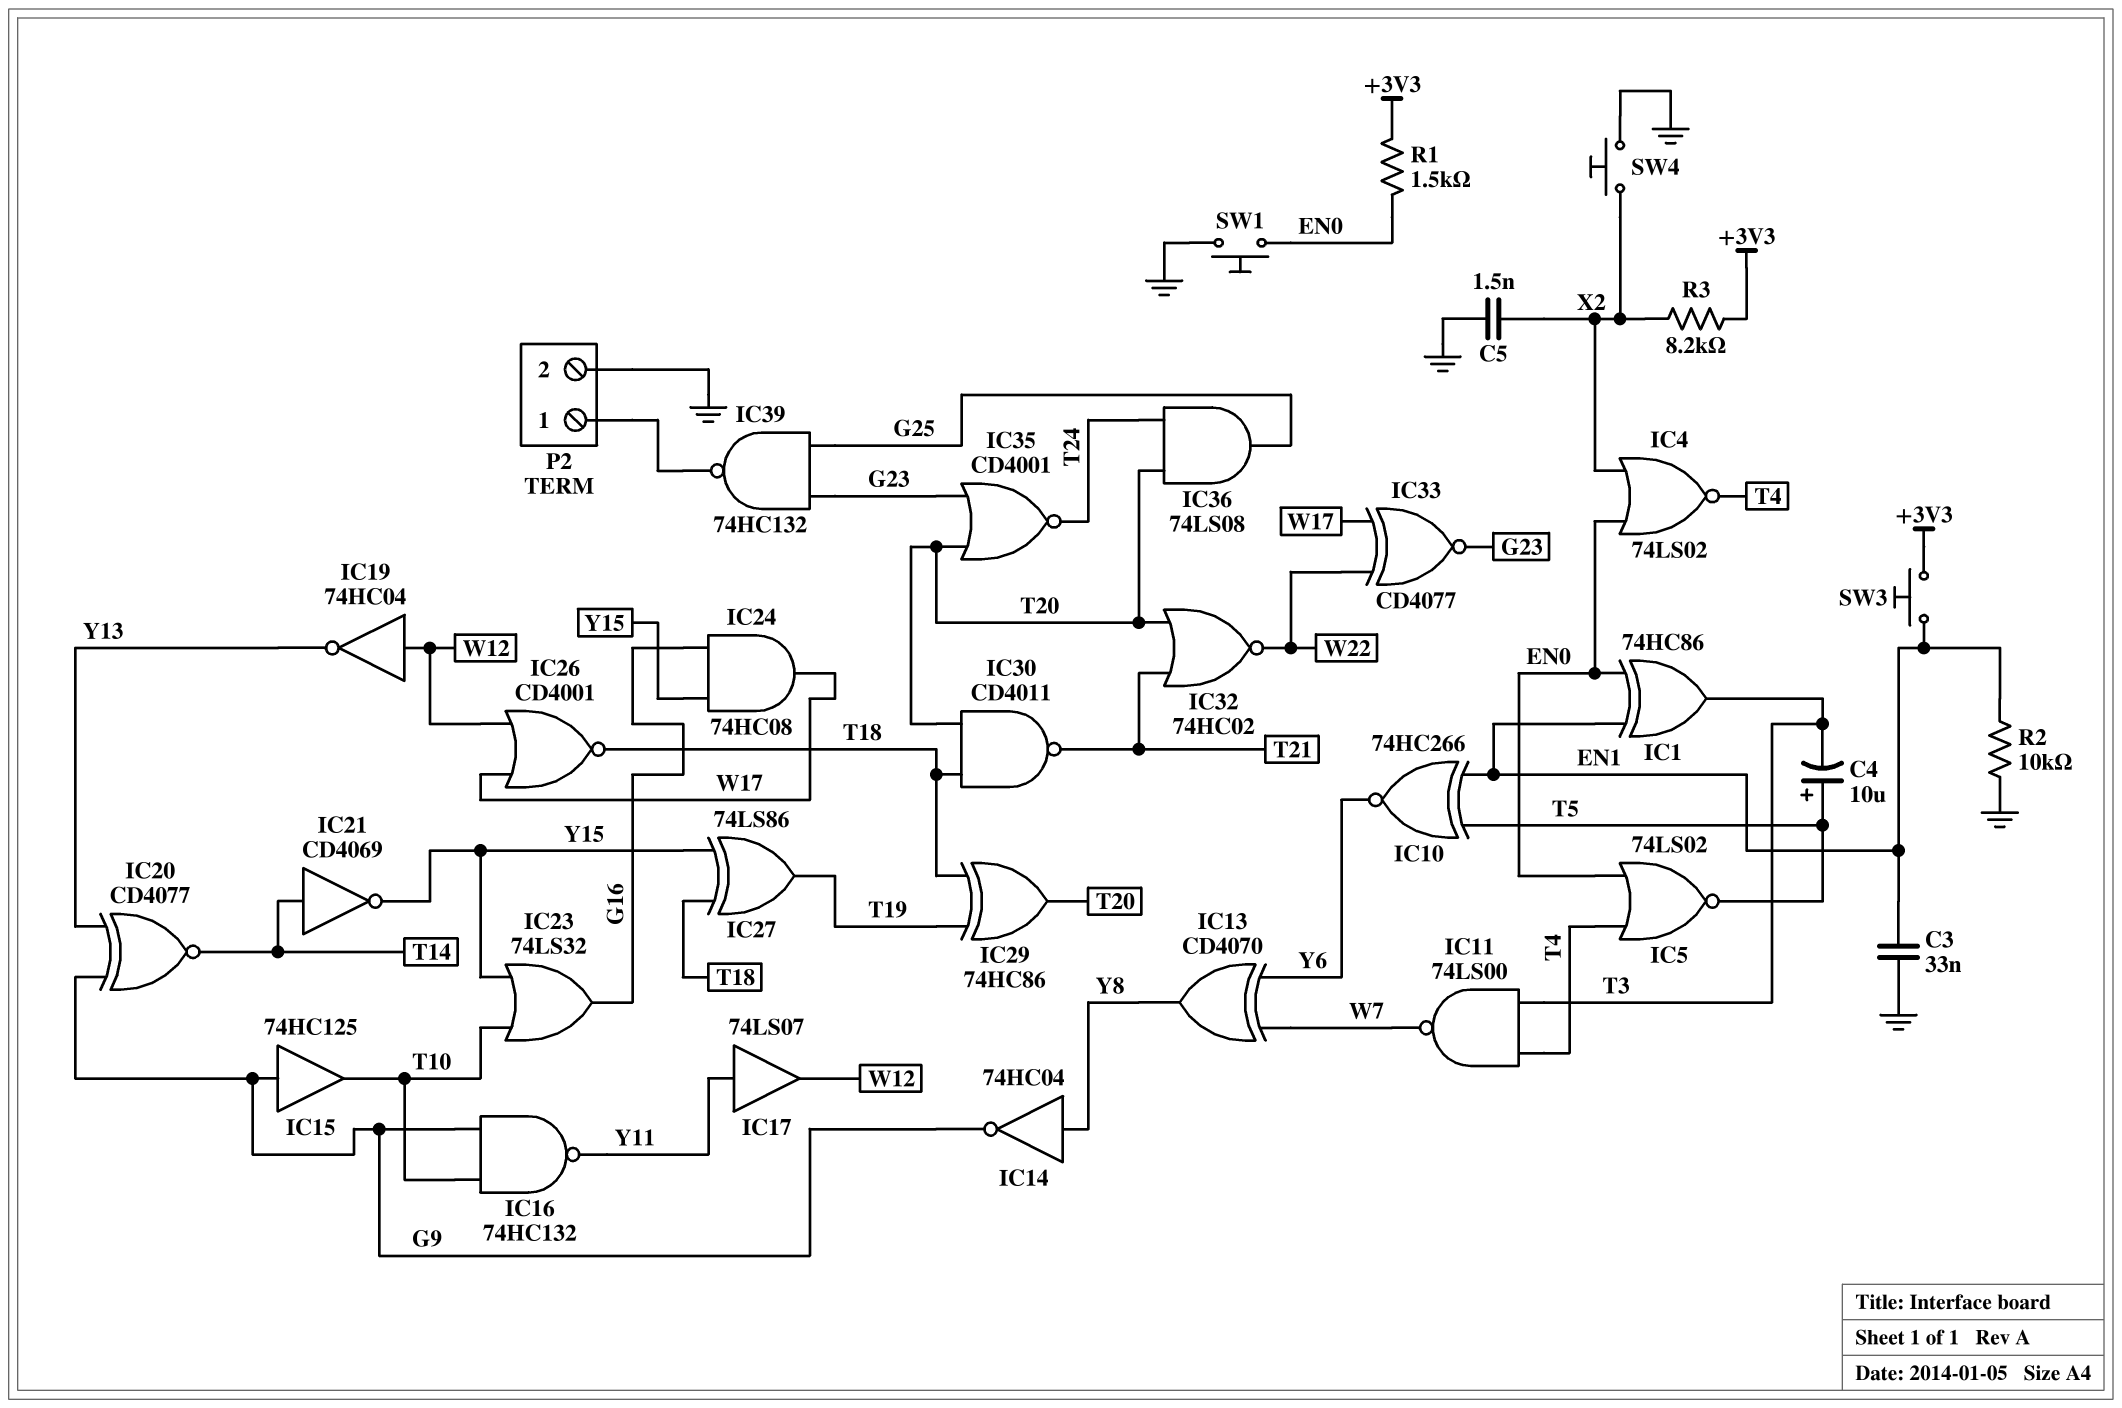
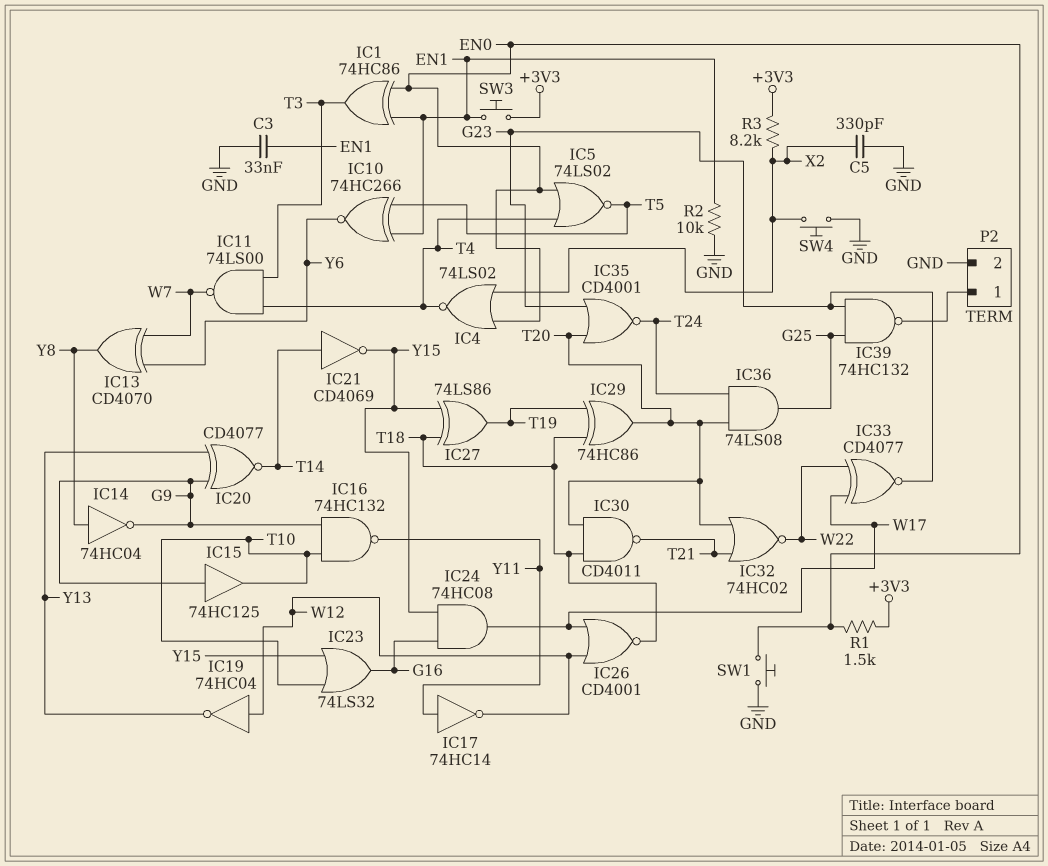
C4: 10uF (plus T5, minus T3) -> none
C5: 1.5nF (GND, X2) -> 330pF (GND, X2)
IC17: buffer 74LS07 (in Y11, out W12) -> NOT 74HC14 (in Y11, out W12)

